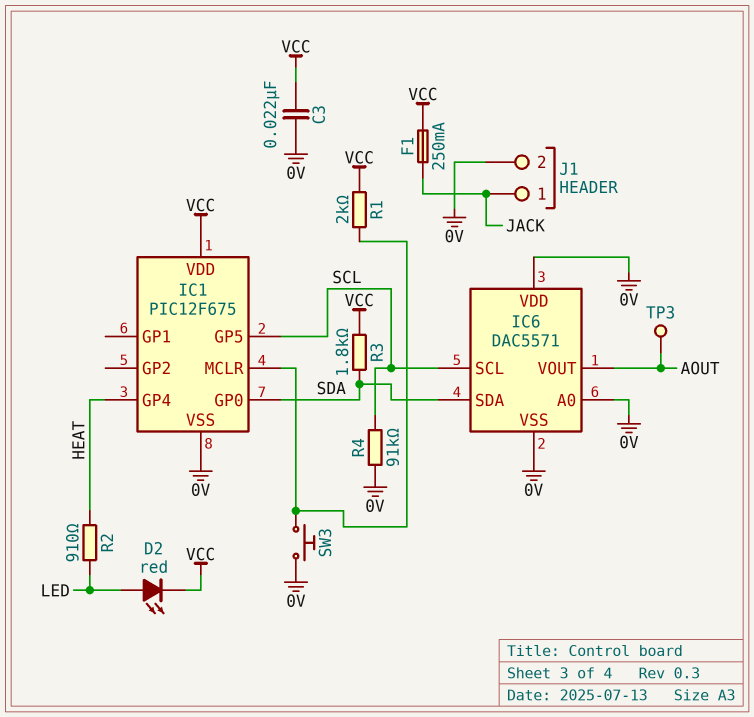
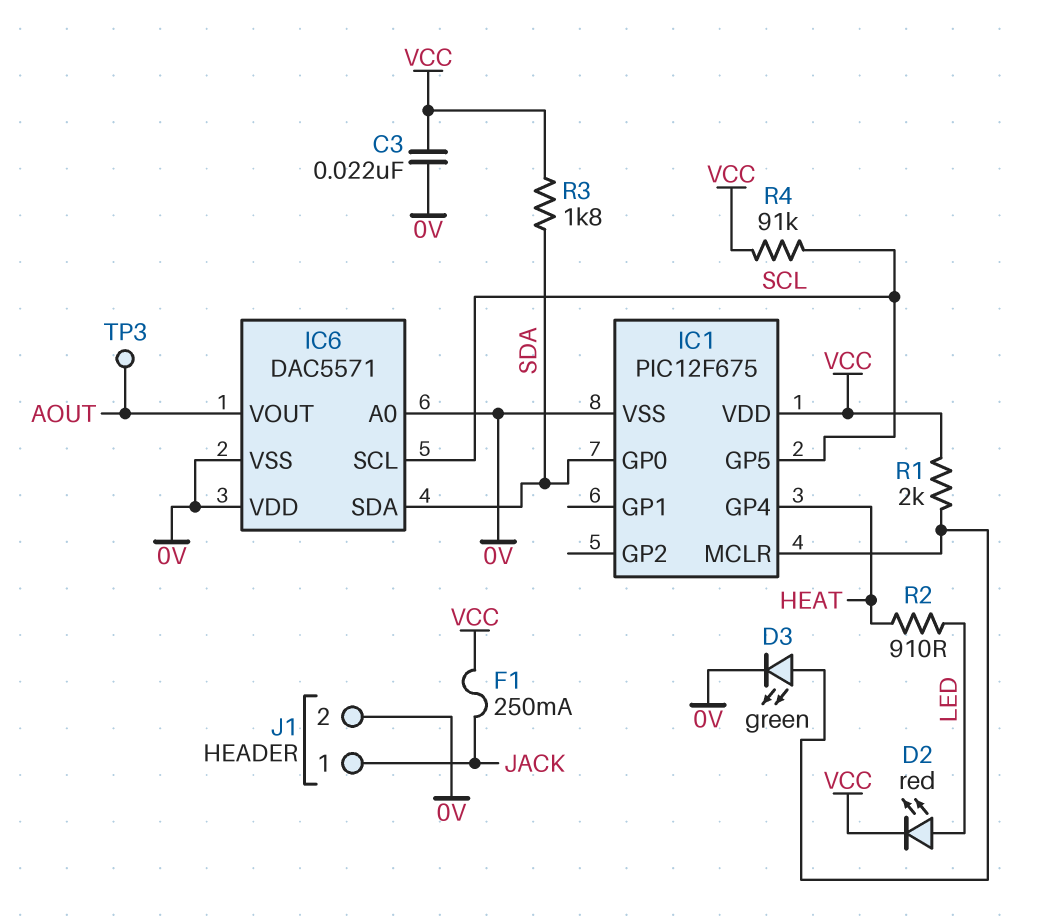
D3: none -> LED green (A IC1/MCLR, K 0V)
R4: 91k (0V, SCL) -> 91k (SCL, VCC)
SW3: button (0V, IC1/MCLR) -> none

